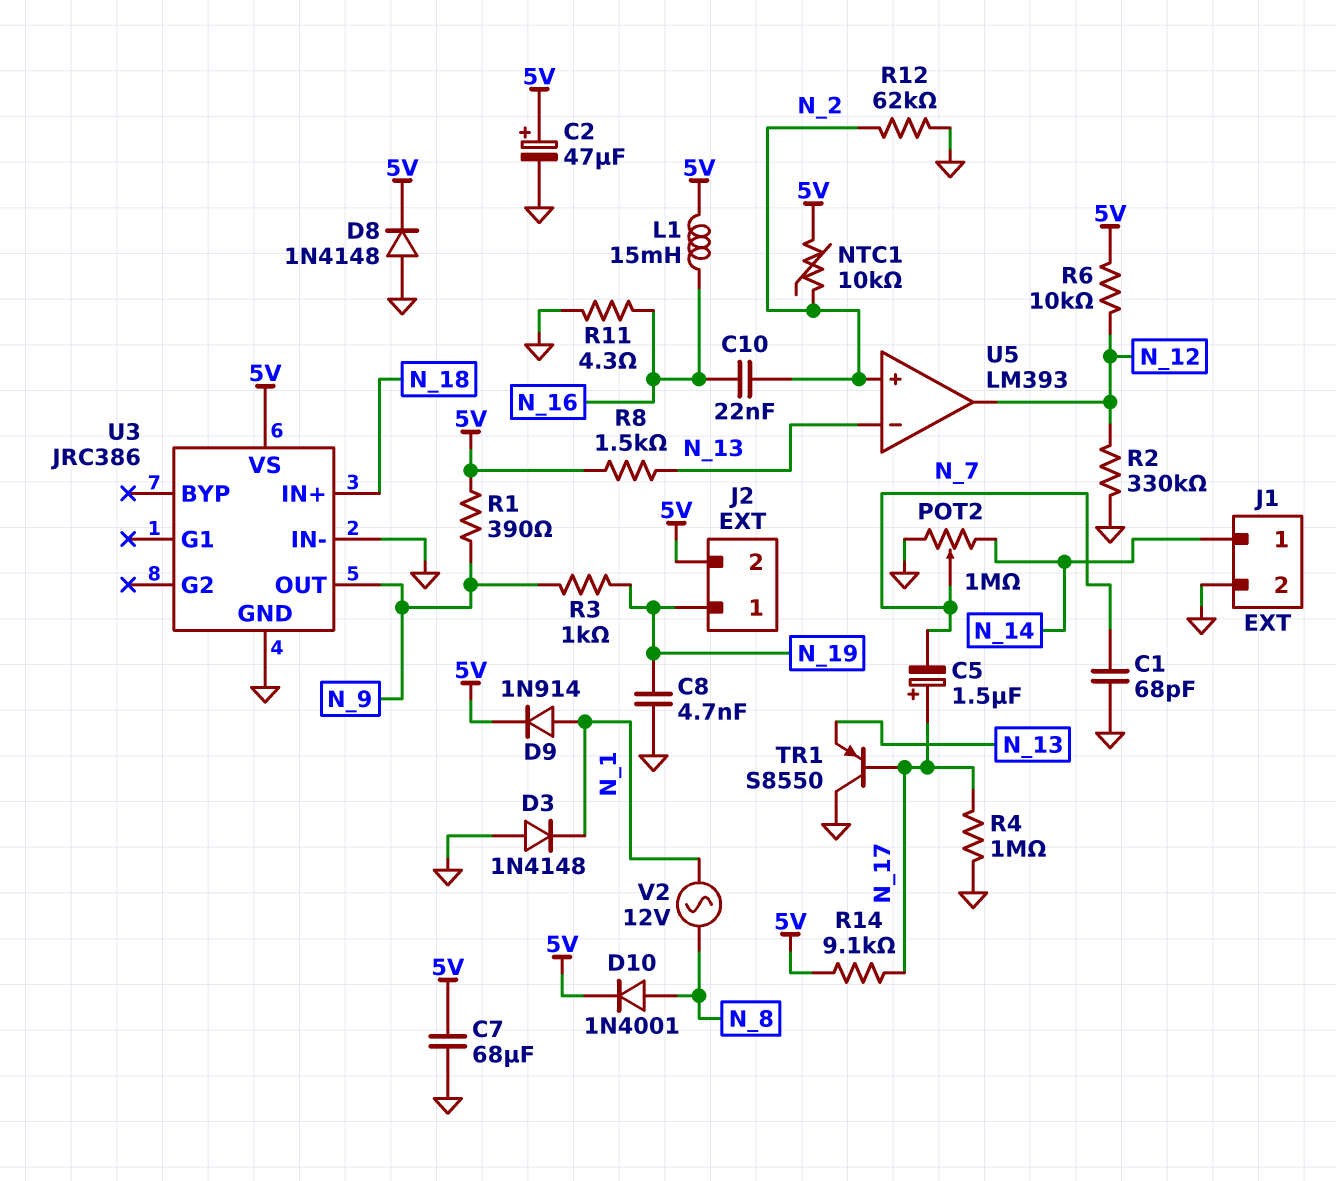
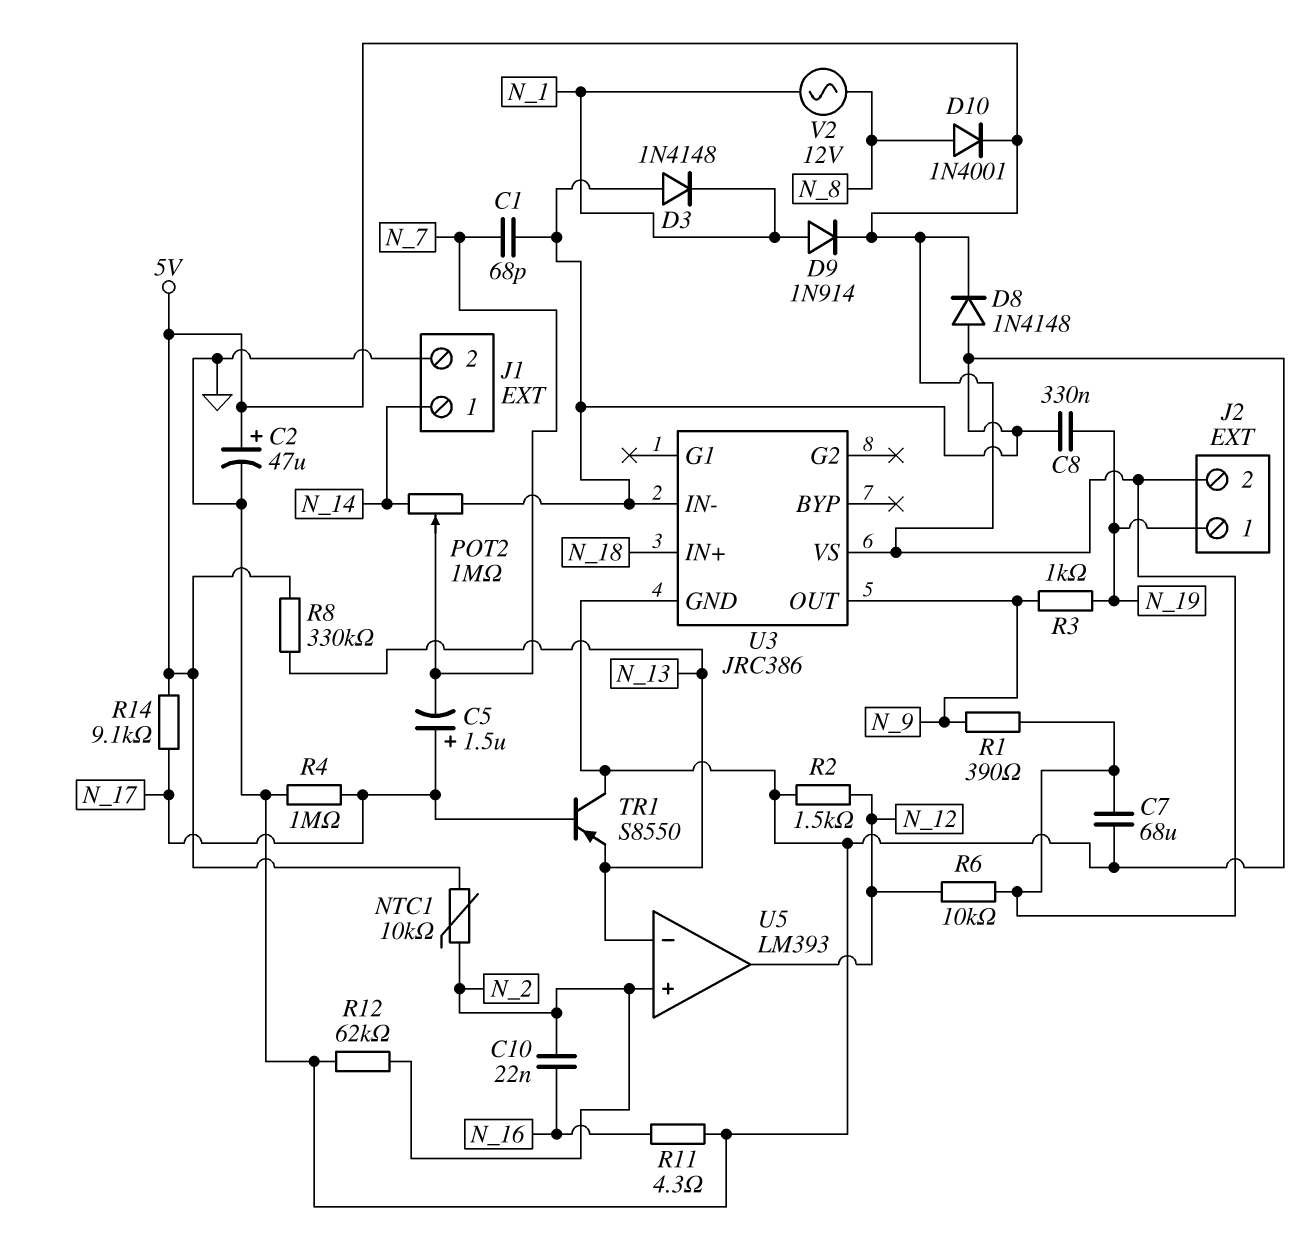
C8: 4.7nF (GND, N_19) -> 330nF (GND, N_19)
L1: 15mH (5V, N_16) -> none
R2: 330k (GND, N_12) -> 1.5k (GND, N_12)
R8: 1.5k (5V, N_13) -> 330k (5V, N_13)

